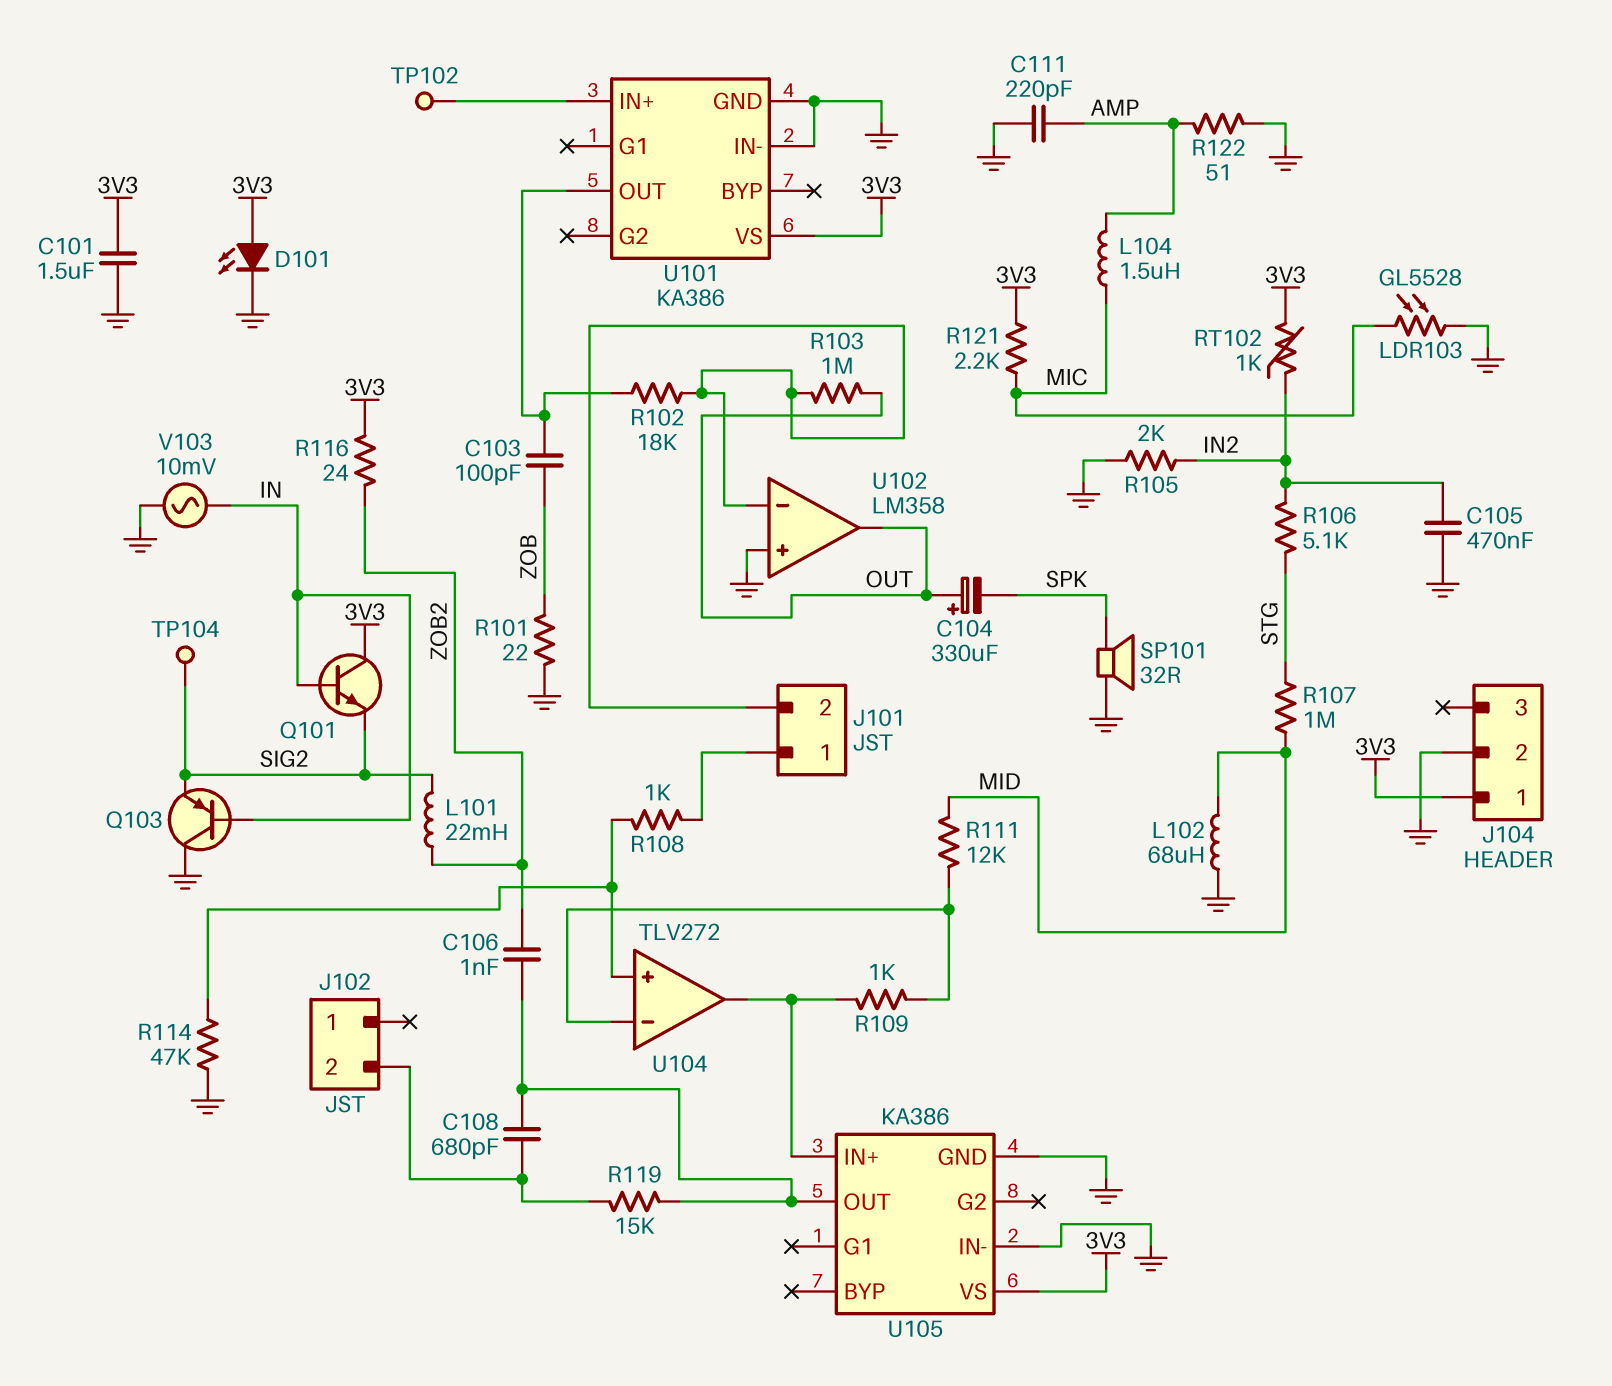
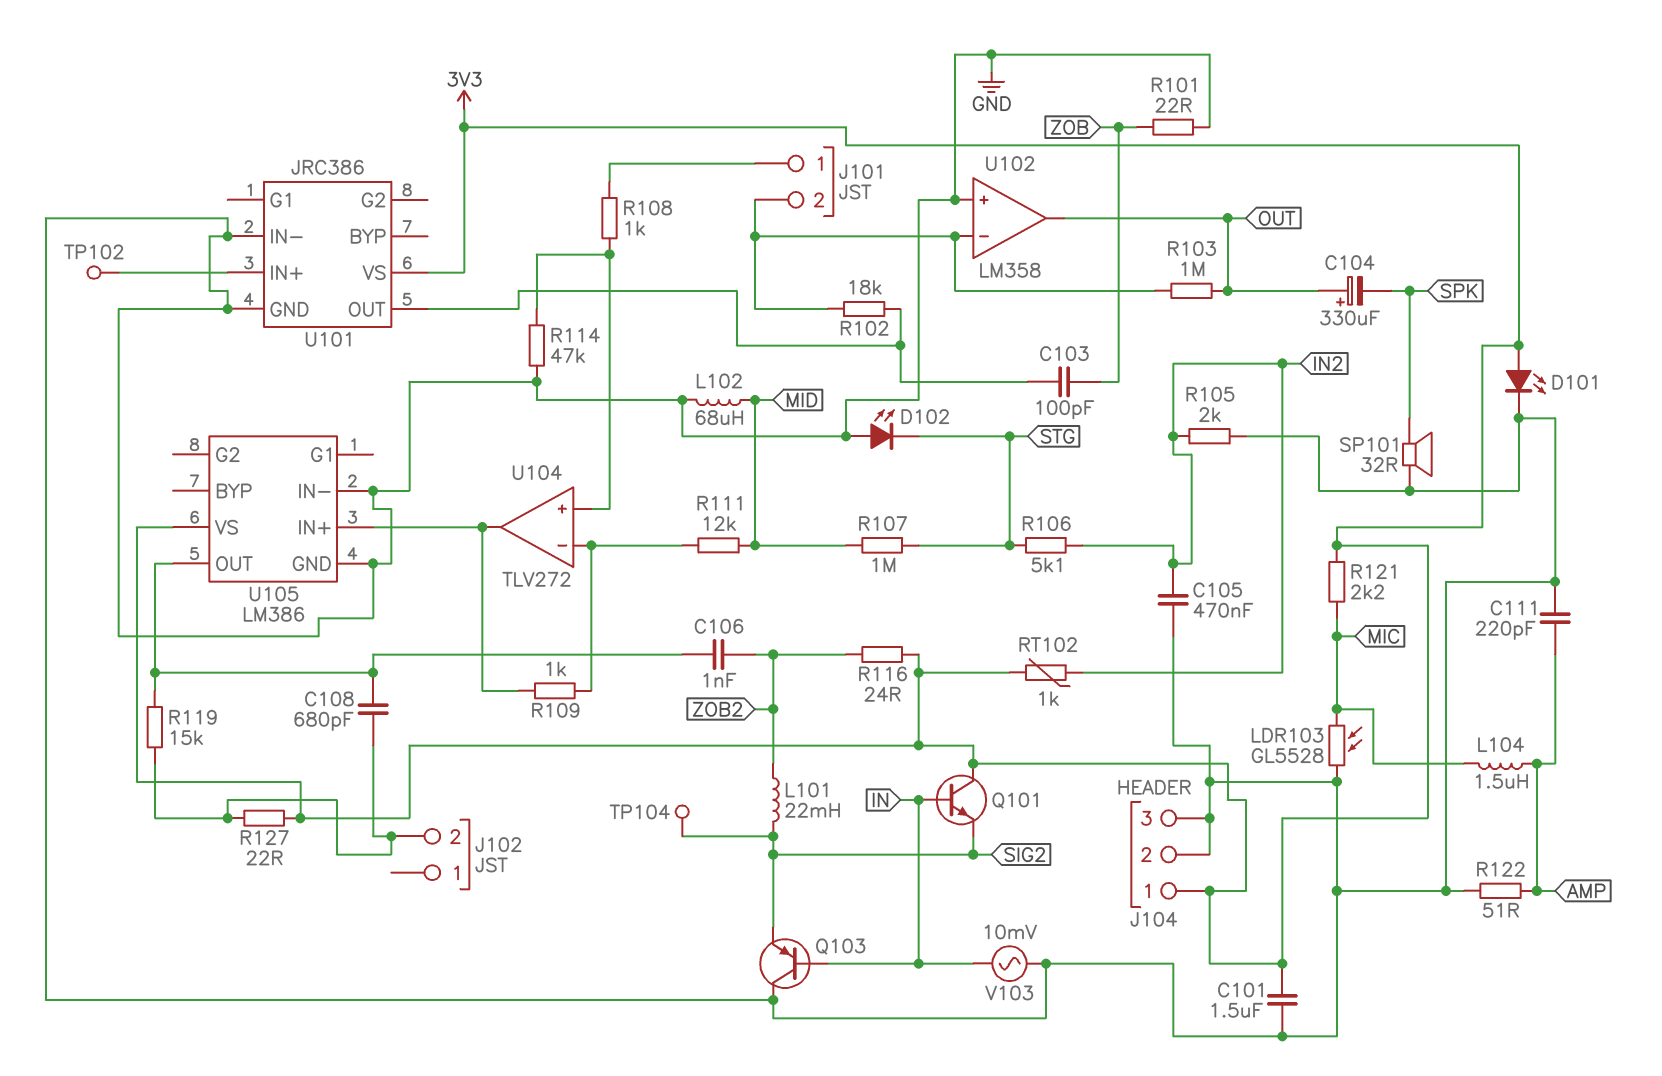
D102: none -> LED (A GND, K STG)
J104 pin 3: none -> GND
R127: none -> 22 (3V3, J102/2)
U101: KA386 -> JRC386
U105: KA386 -> LM386

